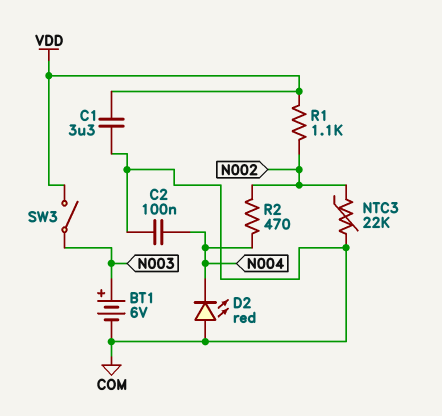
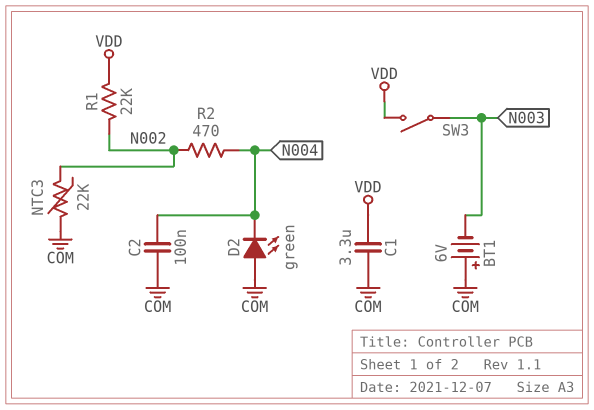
BT1: 6V (plus N003, minus COM) -> 6V (plus COM, minus N003)
D2: LED red (A COM, K N004) -> LED green (A COM, K N004)
R1: 1.1k (N002, VDD) -> 22k (N002, VDD)

